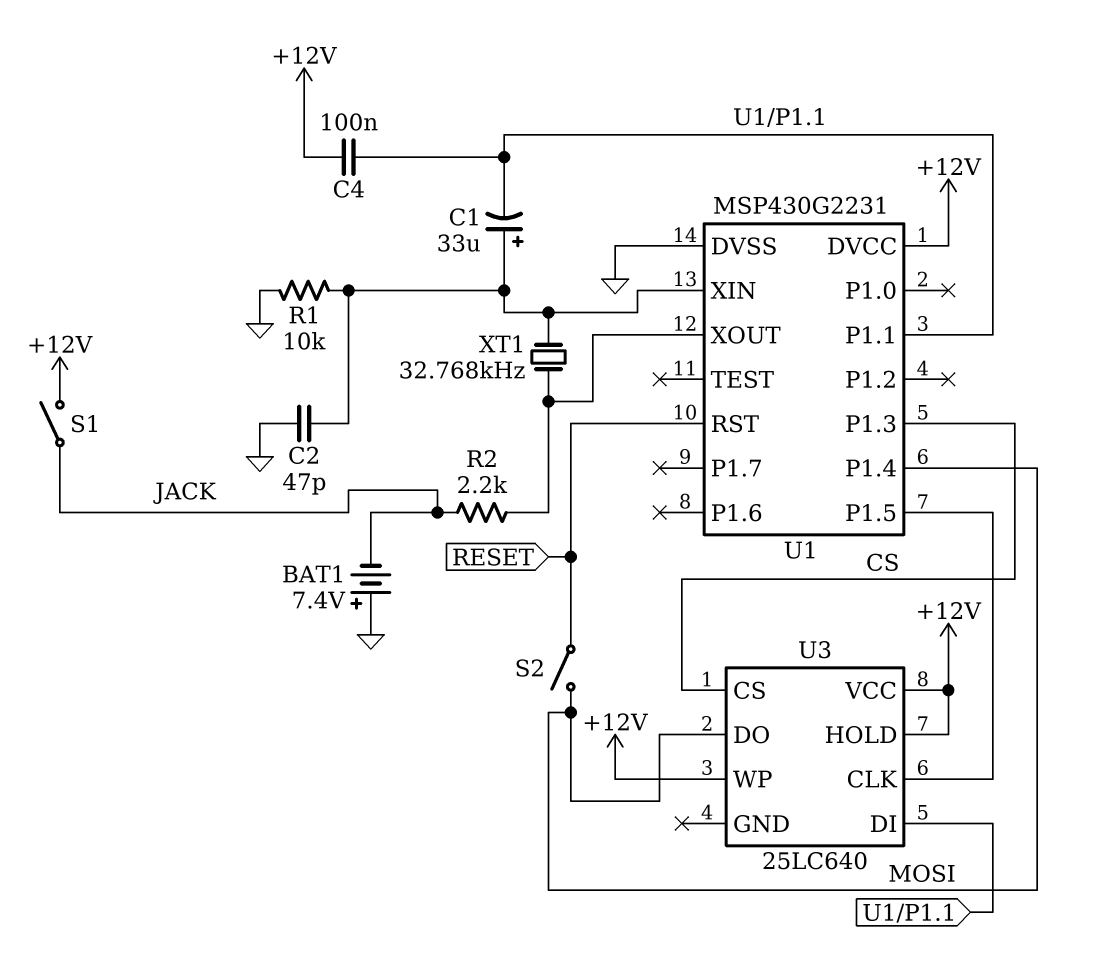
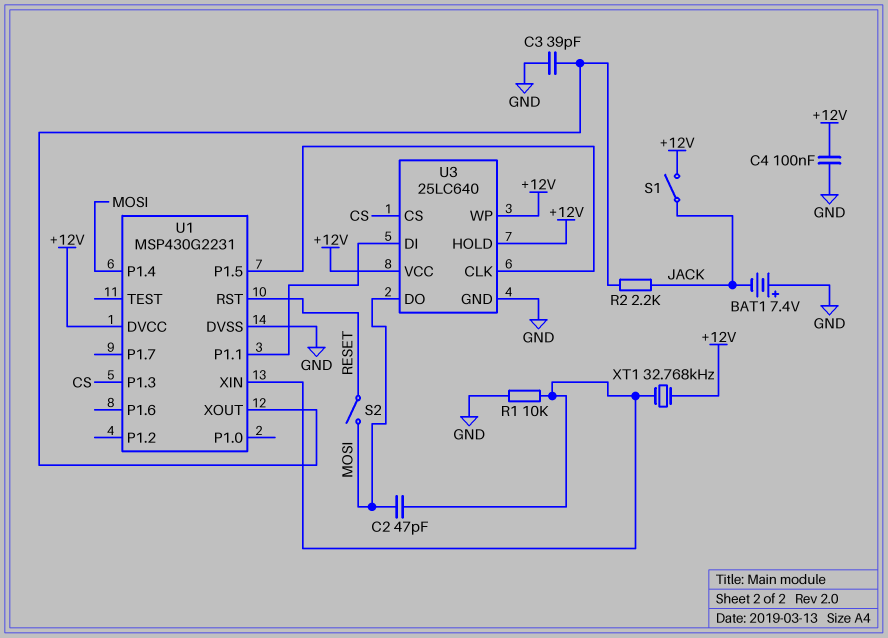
C1: 33uF (plus U1/XIN, minus U1/P1.1) -> none
C2: 47pF (GND, U1/XIN) -> 47pF (MOSI, U1/XIN)
C3: none -> 39pF (GND, U1/XOUT)
C4: 100nF (+12V, U1/P1.1) -> 100nF (+12V, GND)
U3 pin GND: none -> GND
XT1: 32.768kHz (U1/XIN, U1/XOUT) -> 32.768kHz (+12V, U1/XIN)

